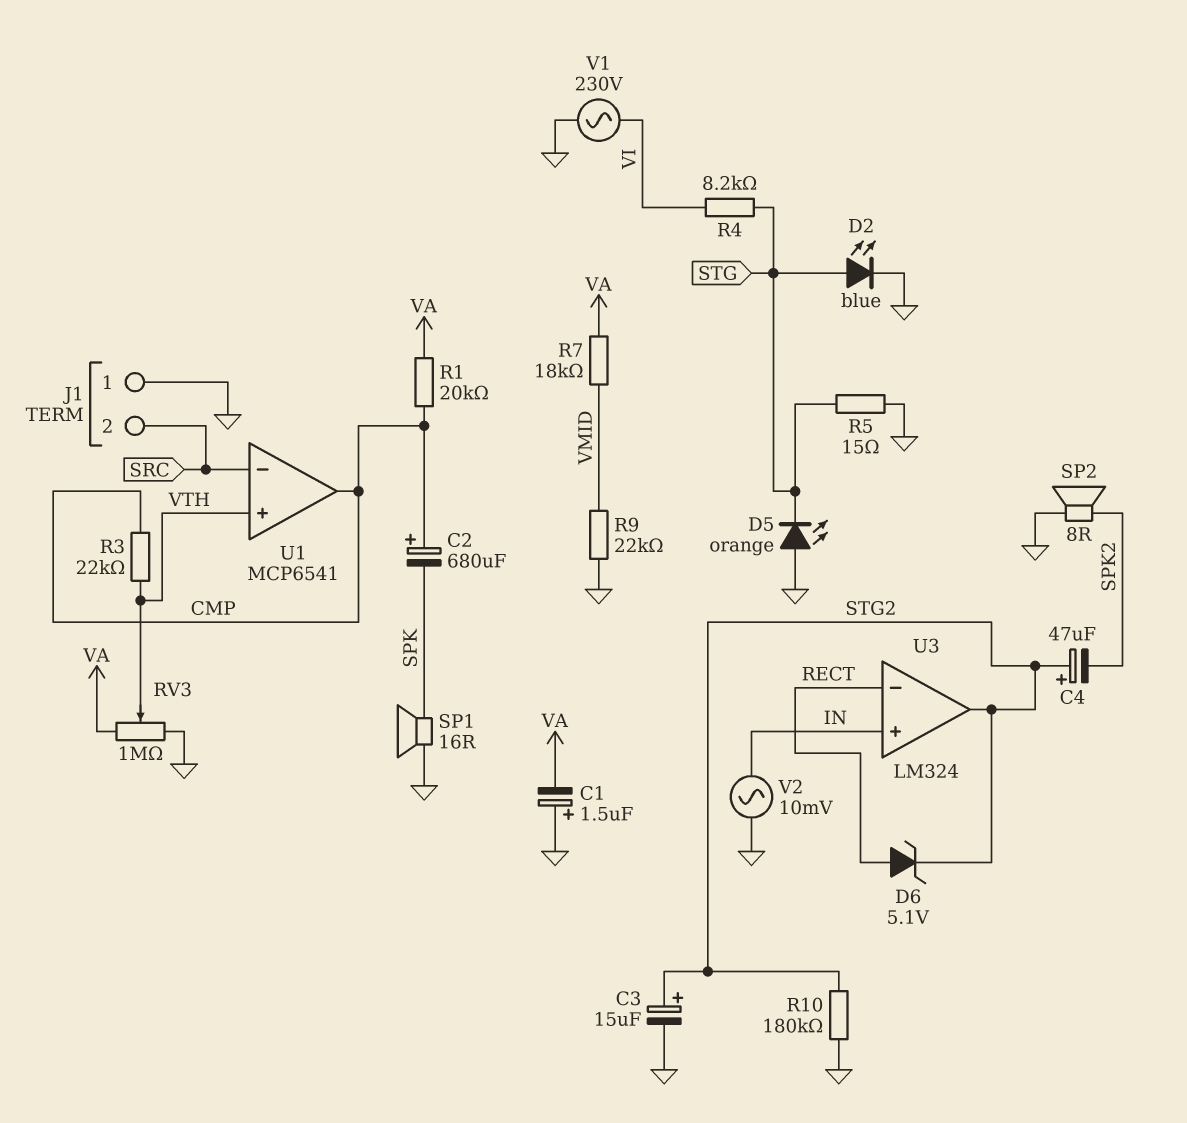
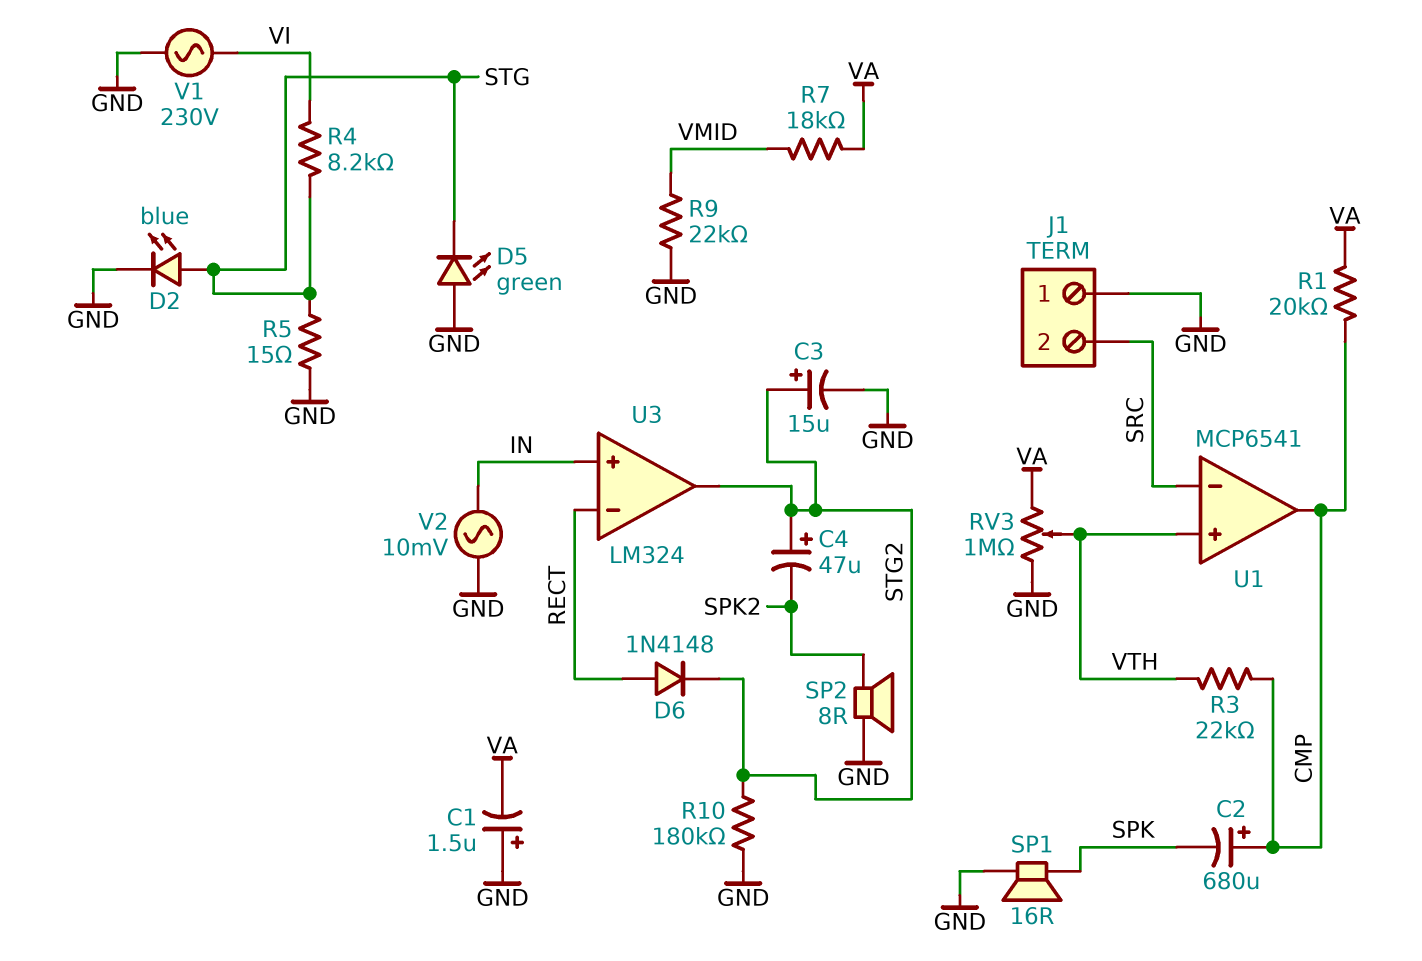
D5: LED orange (A GND, K STG) -> LED green (A GND, K STG)
D6: zener 5.1V (A RECT, K STG2) -> diode 1N4148 (A RECT, K STG2)

